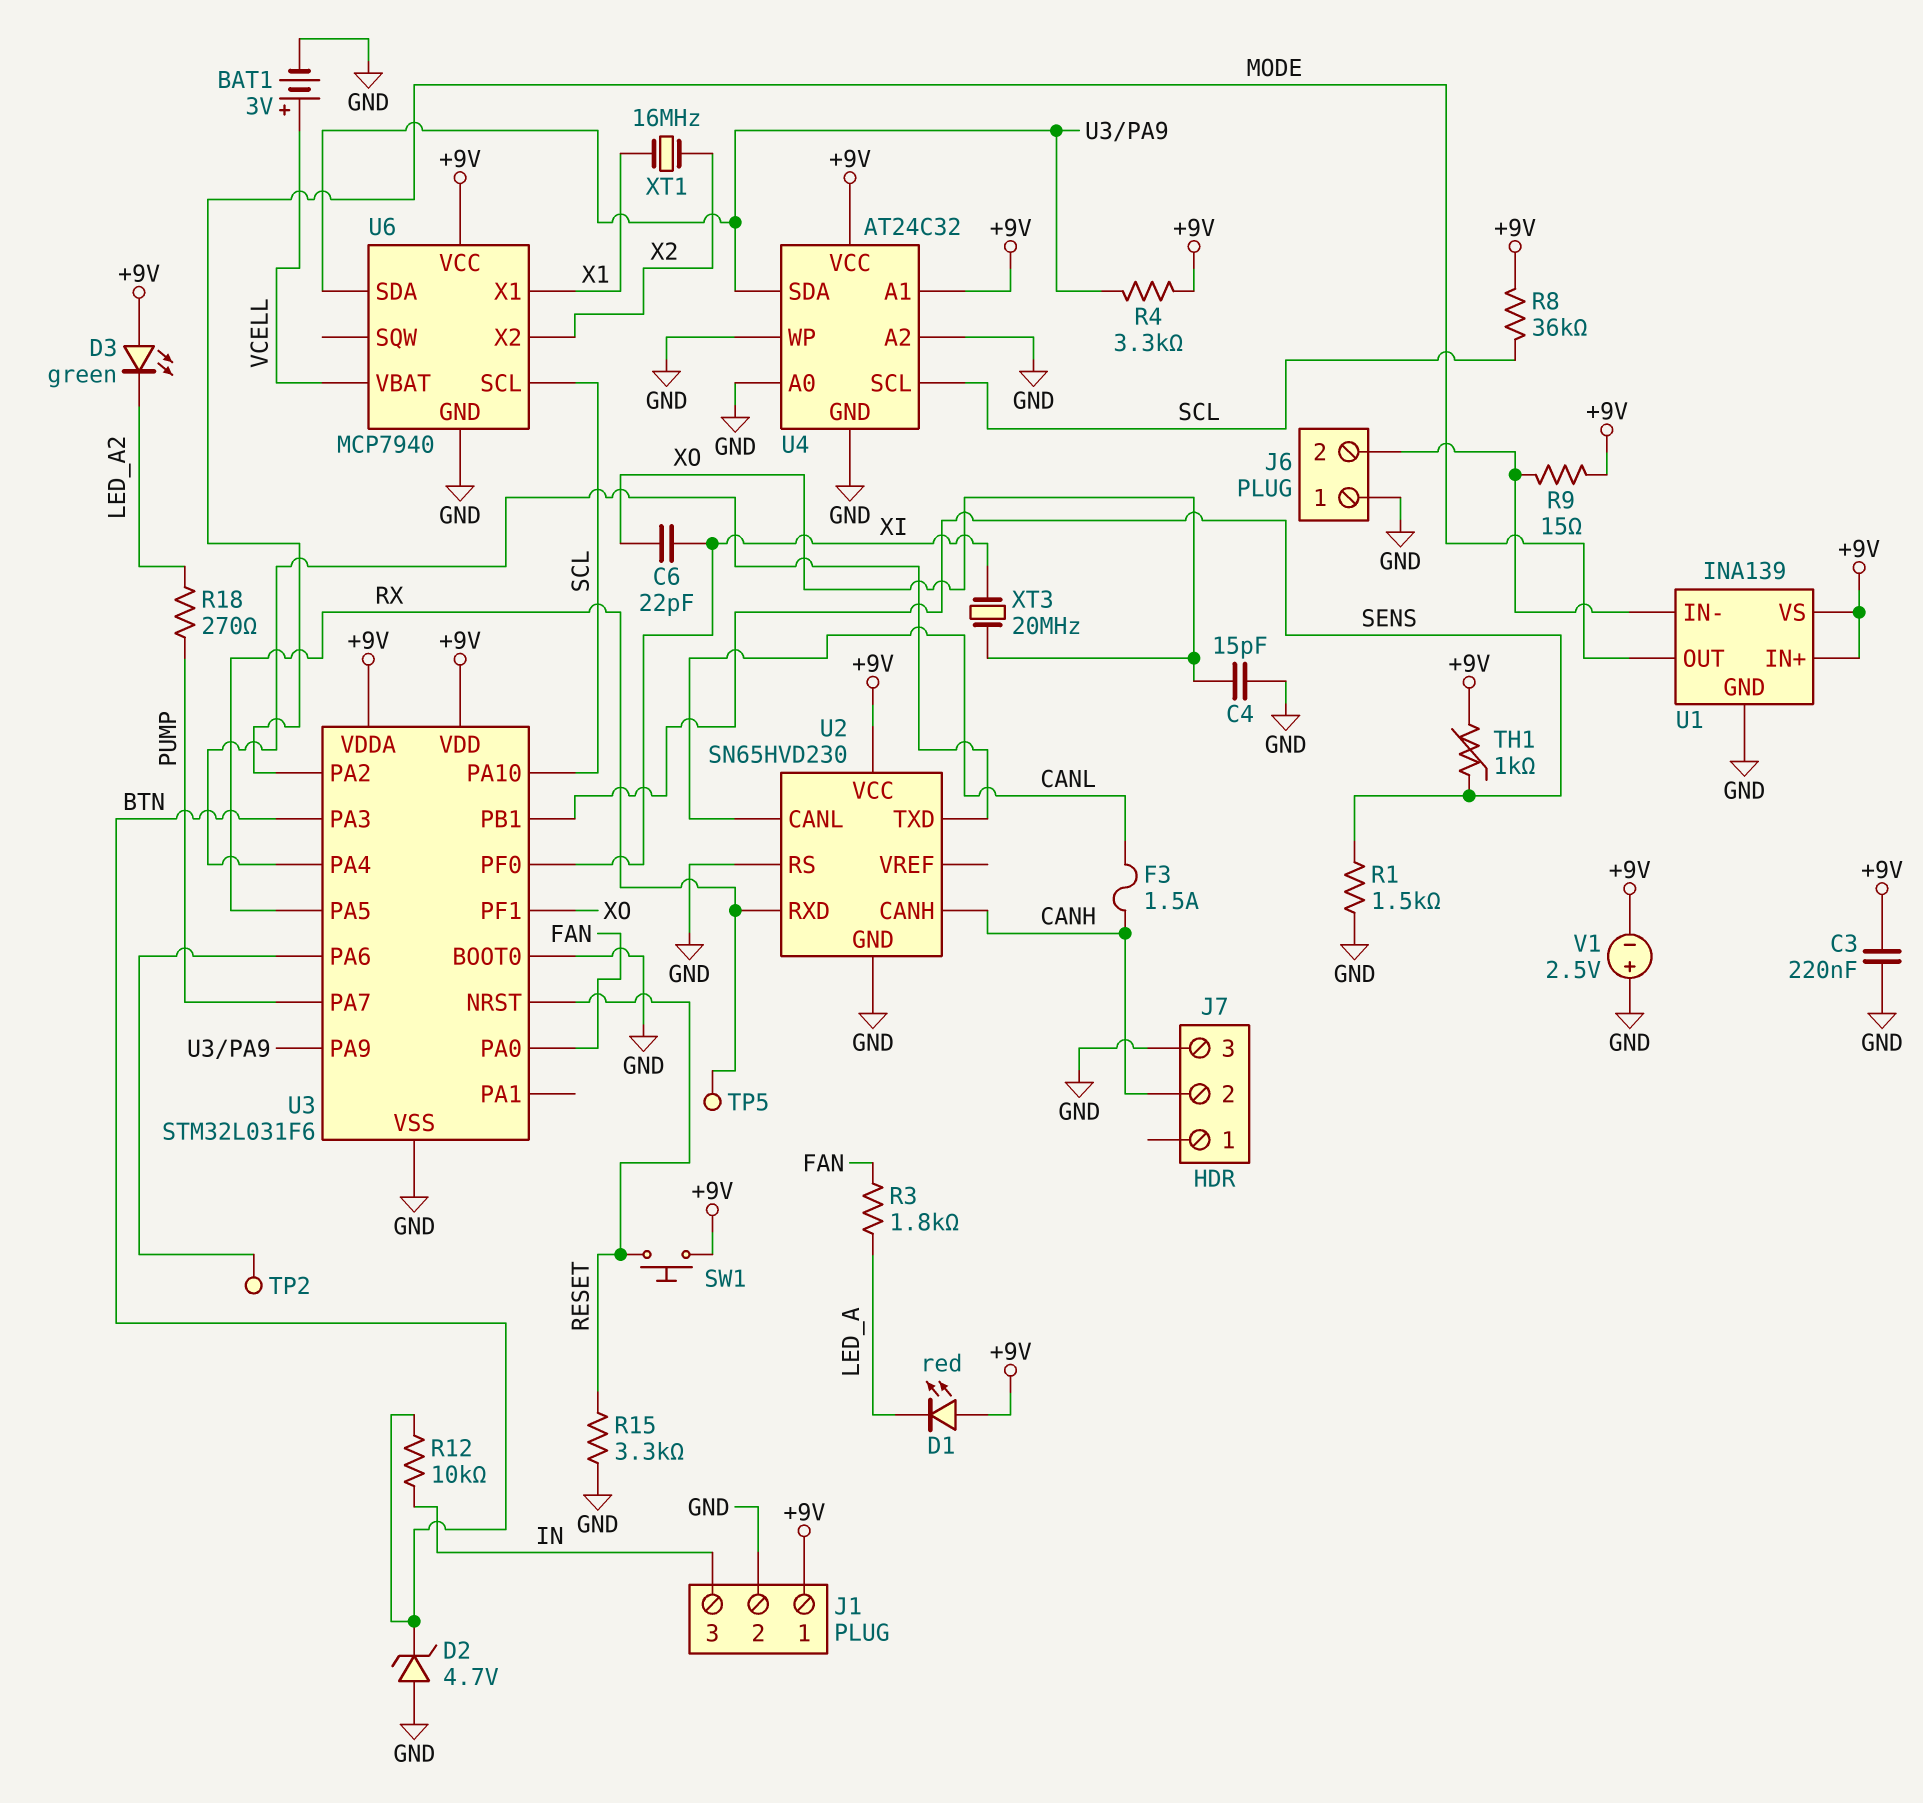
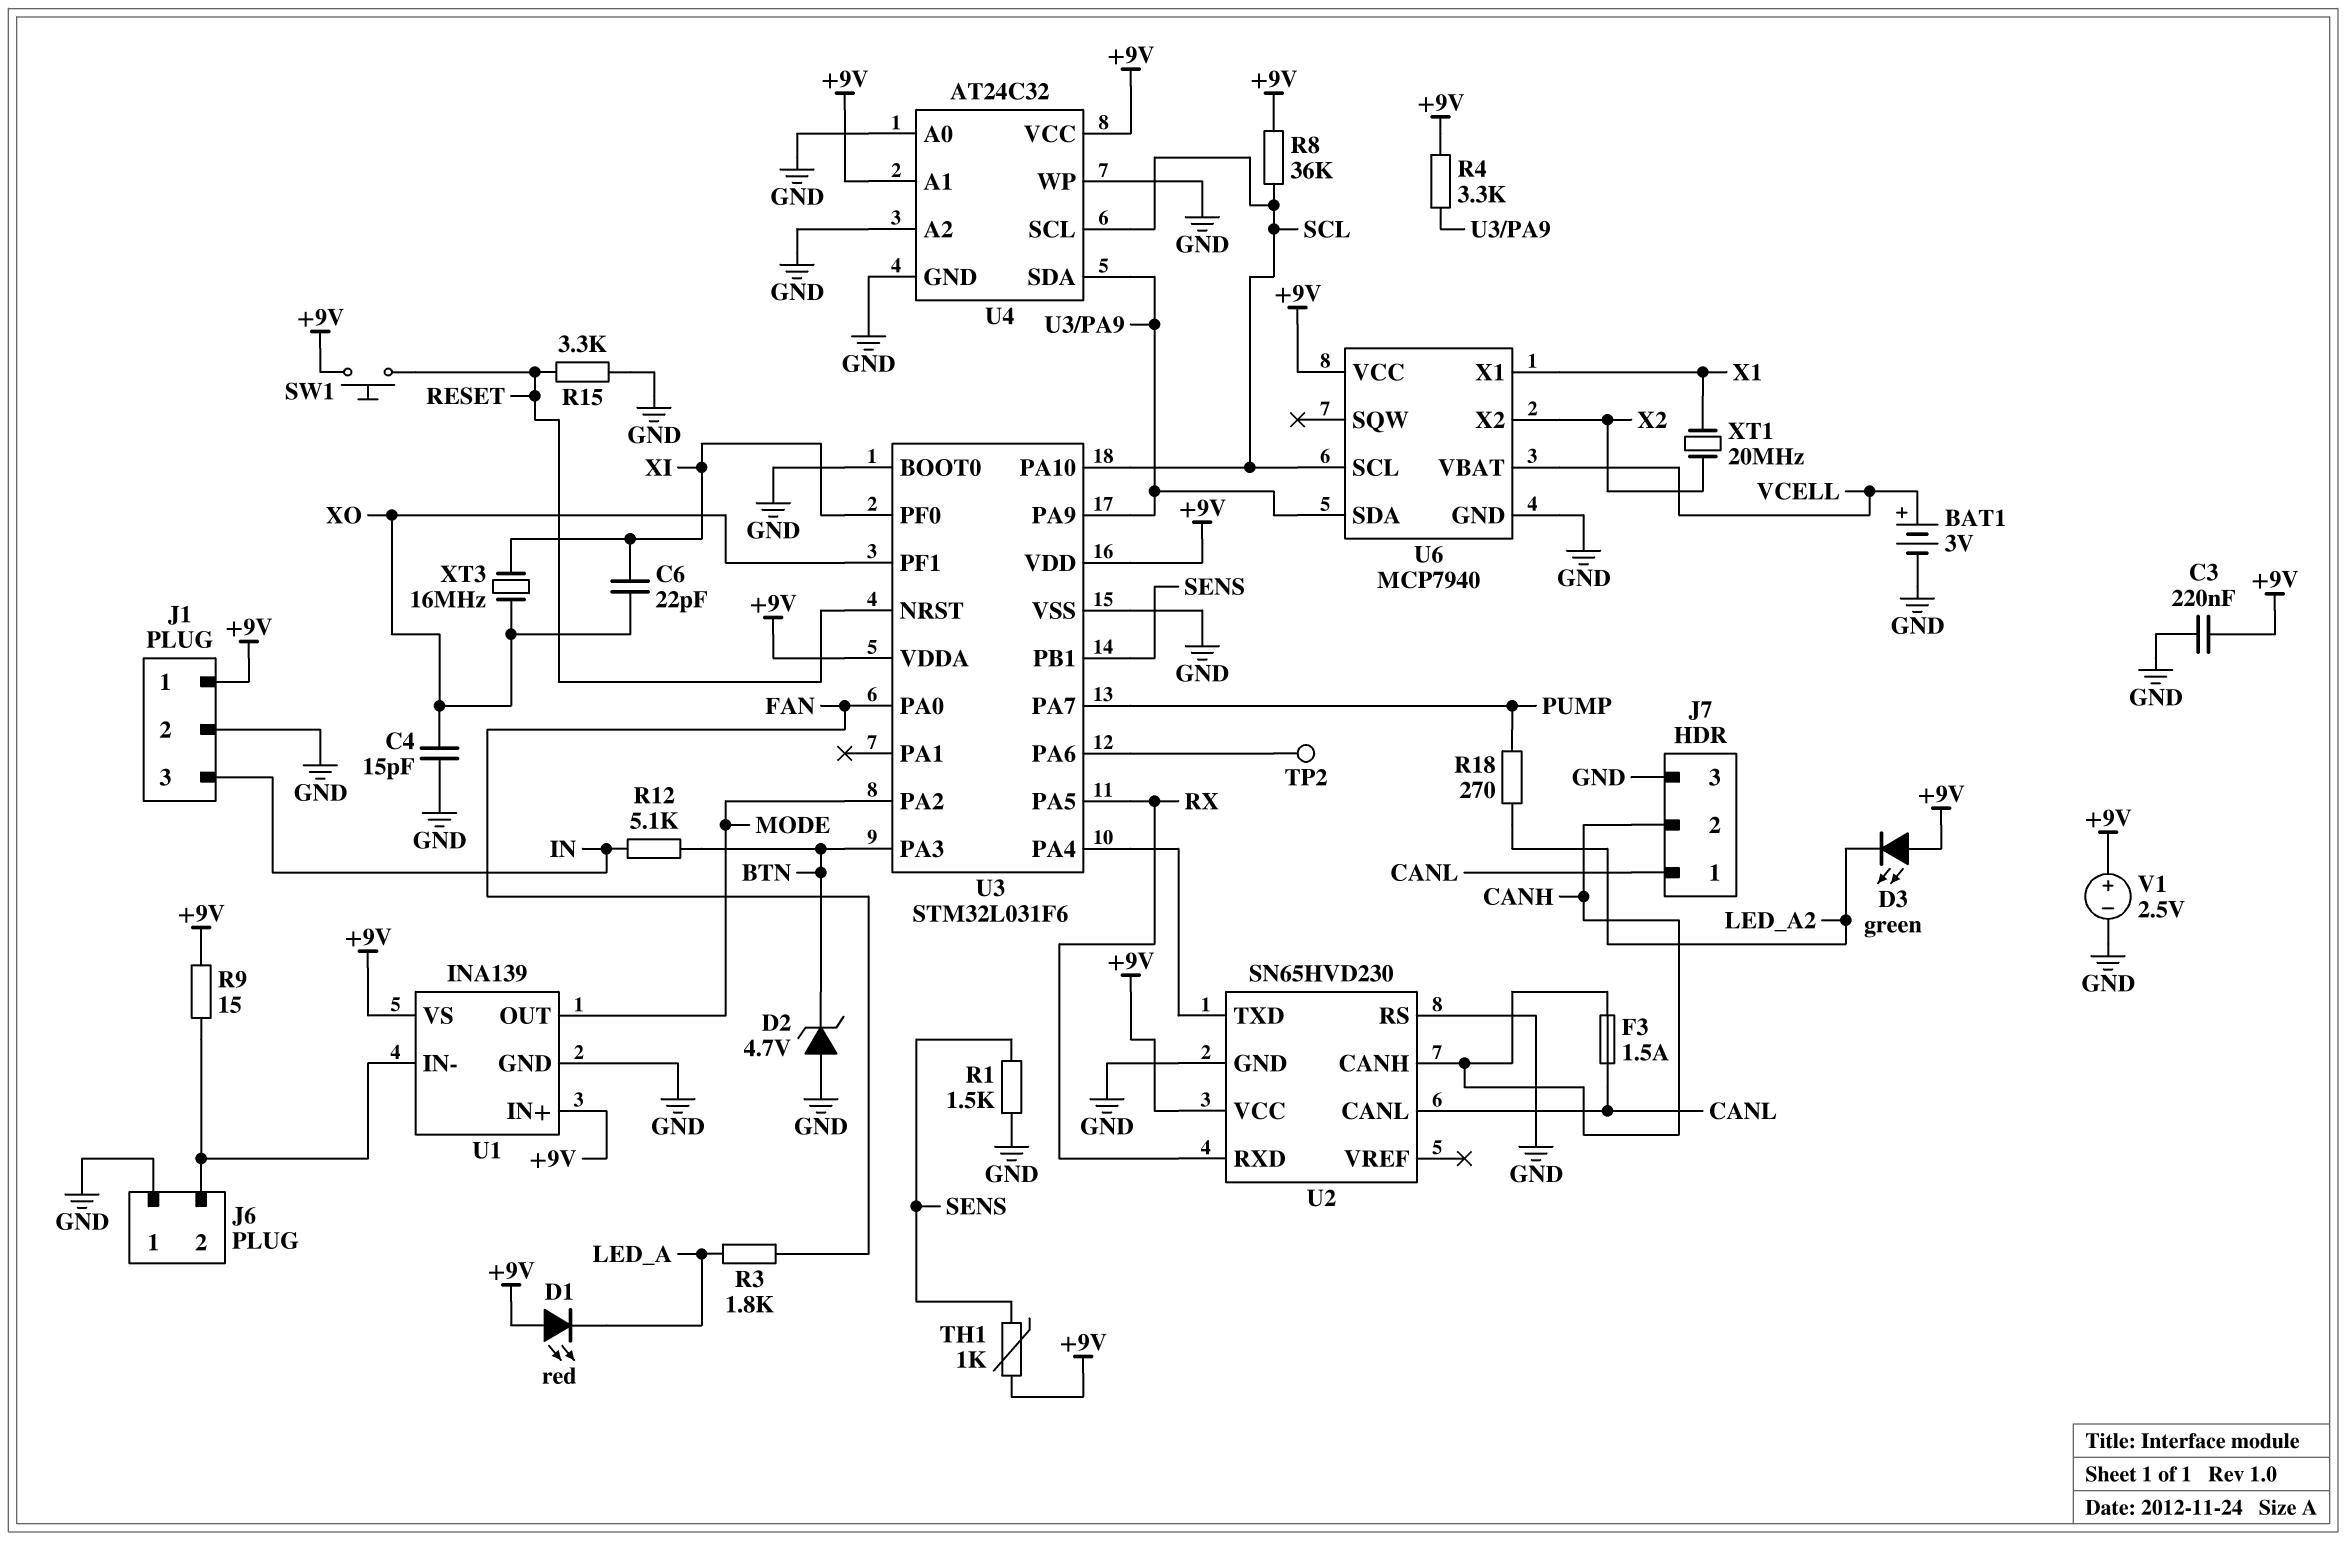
J7 pin 1: none -> CANL
R12: 10k (BTN, IN) -> 5.1k (BTN, IN)
TP5: test point (RX) -> none
V1: 2.5V (plus GND, minus +9V) -> 2.5V (plus +9V, minus GND)
XT1: 16MHz (X1, X2) -> 20MHz (X1, X2)
XT3: 20MHz (XI, XO) -> 16MHz (XI, XO)

